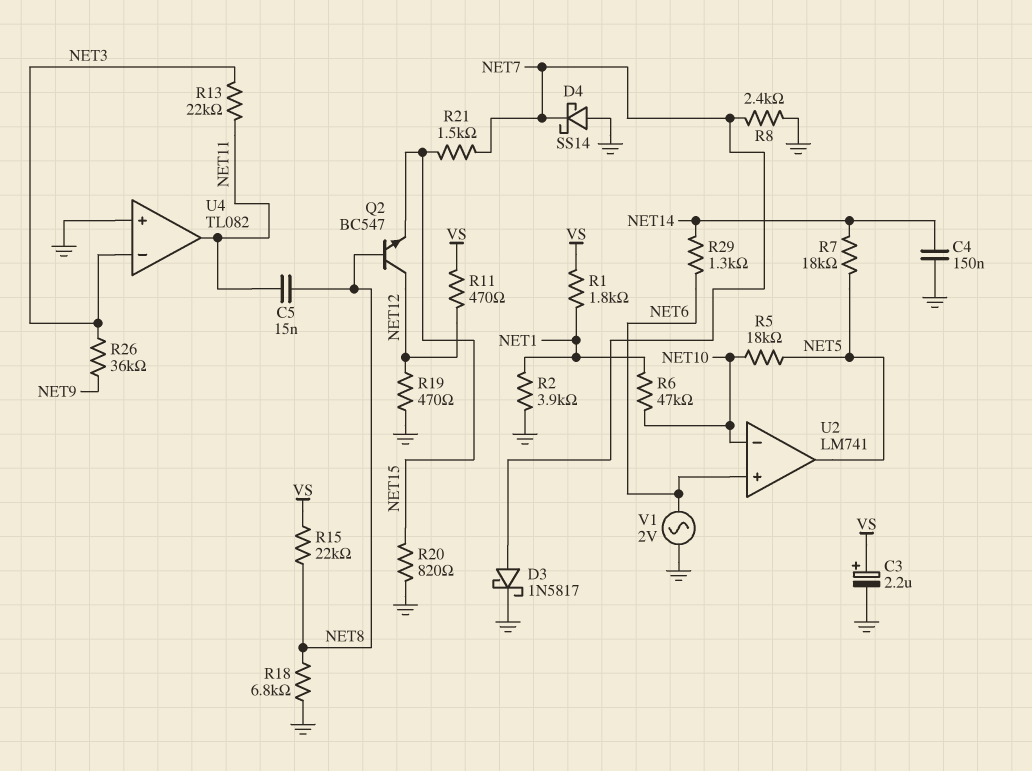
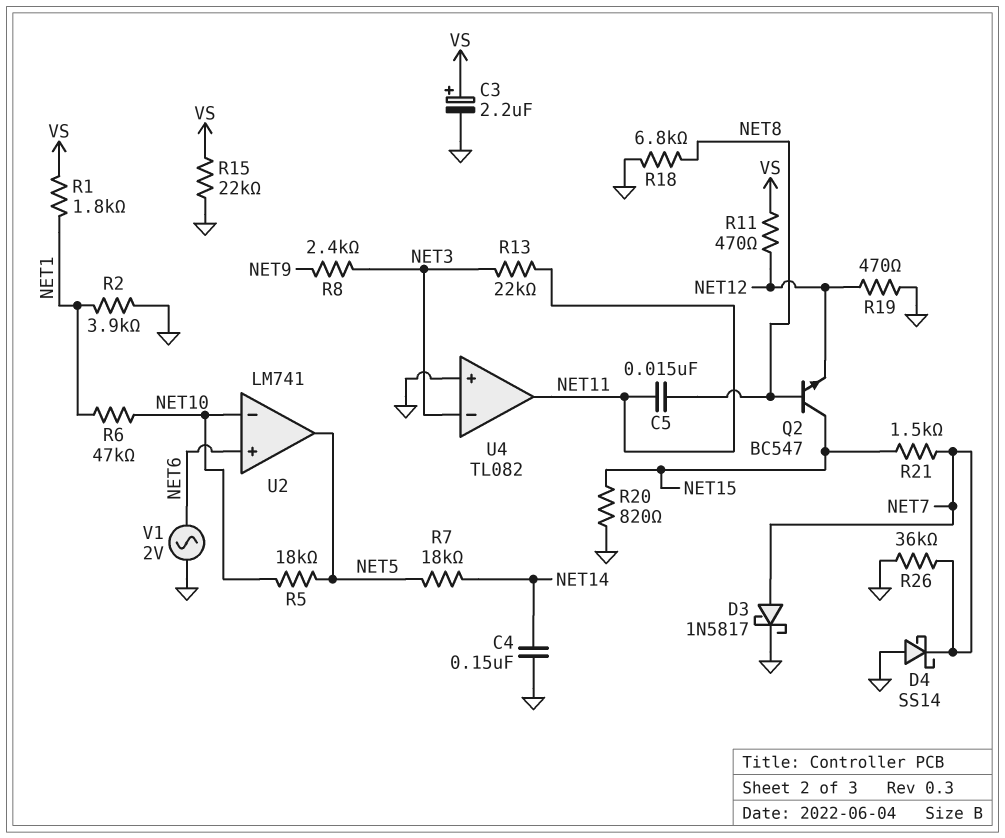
Q2: NPN BC547 (B NET8, C NET12, E NET15) -> NPN BC547 (B NET8, C NET15, E NET12)
R8: 2.4k (GND, NET7) -> 2.4k (NET3, NET9)
R15: 22k (NET8, VS) -> 22k (GND, VS)
R26: 36k (NET3, NET9) -> 36k (GND, NET7)
R29: 1.3k (NET6, NET14) -> none

